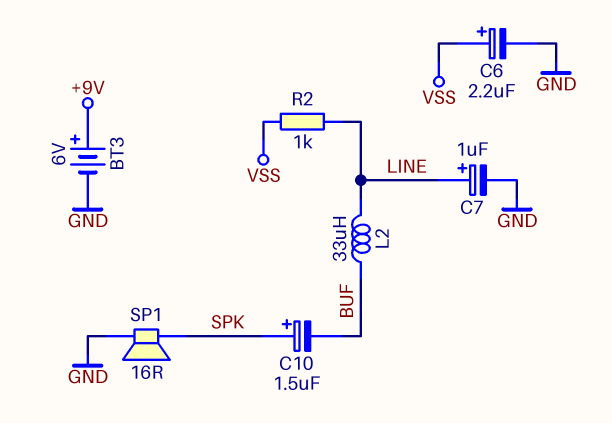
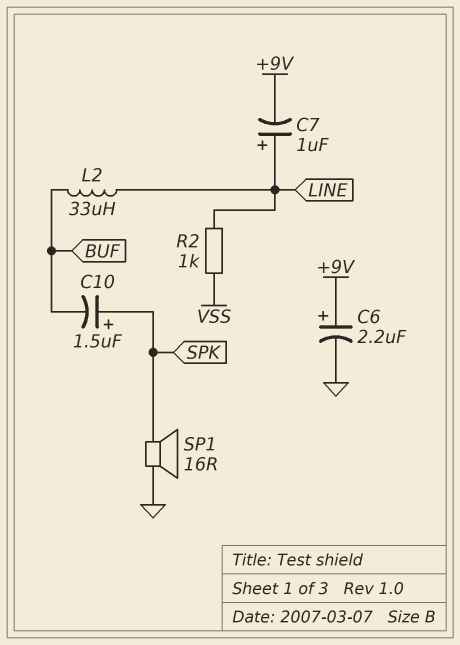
BT3: 6V (plus +9V, minus GND) -> none
C6: 2.2uF (plus VSS, minus GND) -> 2.2uF (plus +9V, minus GND)
C7: 1uF (plus LINE, minus GND) -> 1uF (plus LINE, minus +9V)

